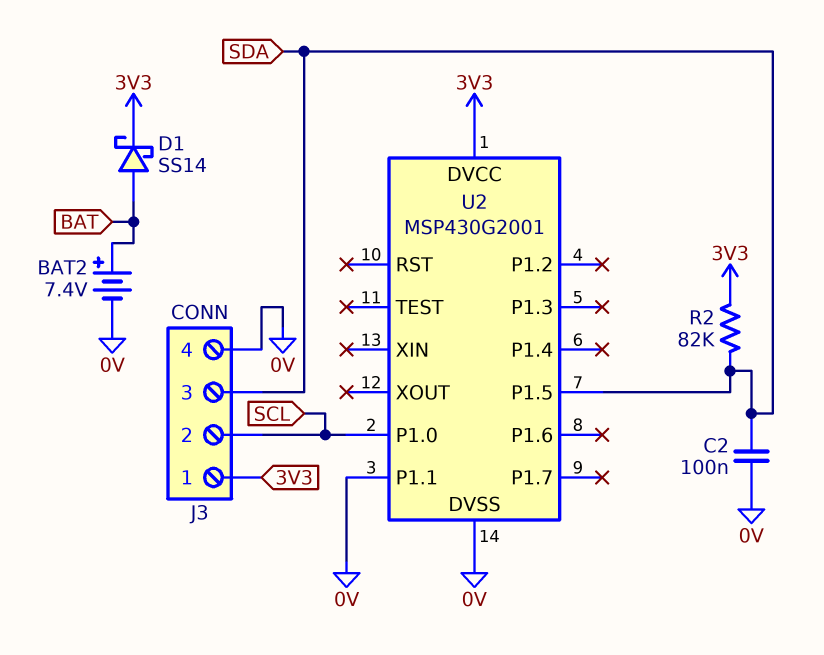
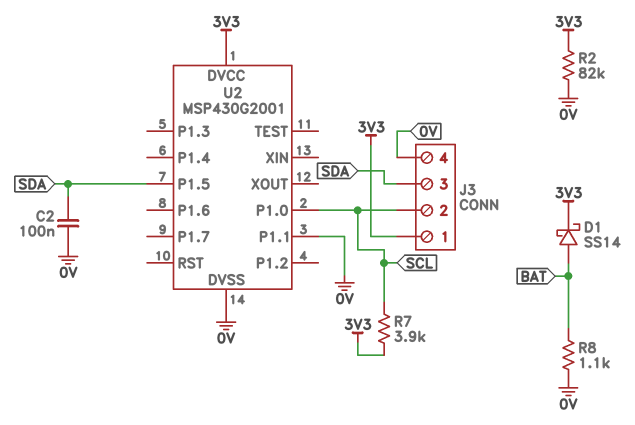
BAT2: 7.4V (plus BAT, minus 0V) -> none
R2: 82k (3V3, SDA) -> 82k (0V, 3V3)
R7: none -> 3.9k (3V3, SCL)
R8: none -> 1.1k (0V, BAT)

